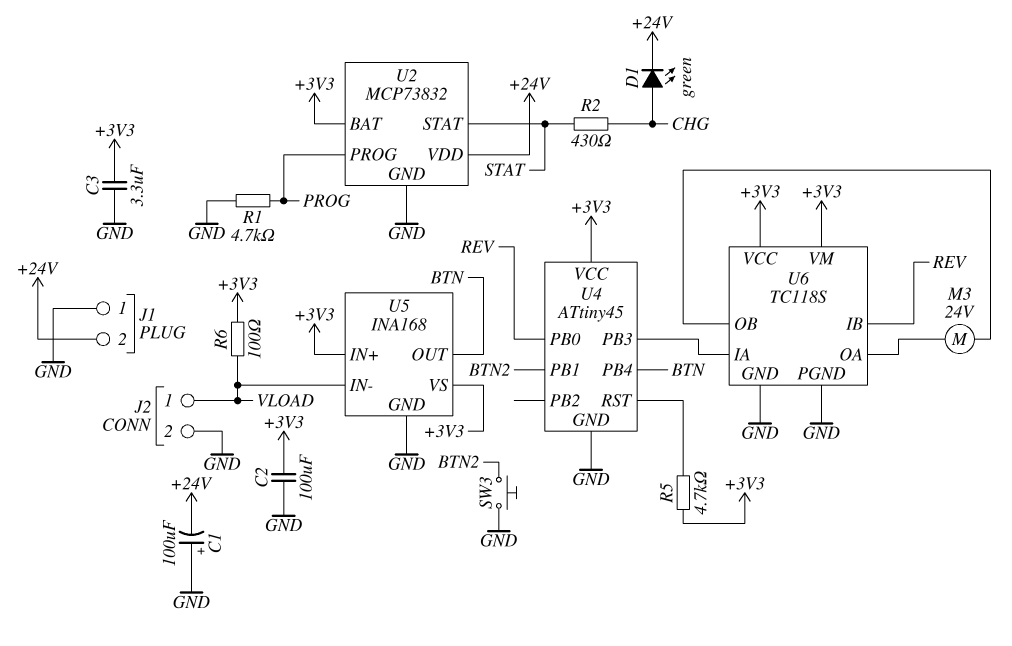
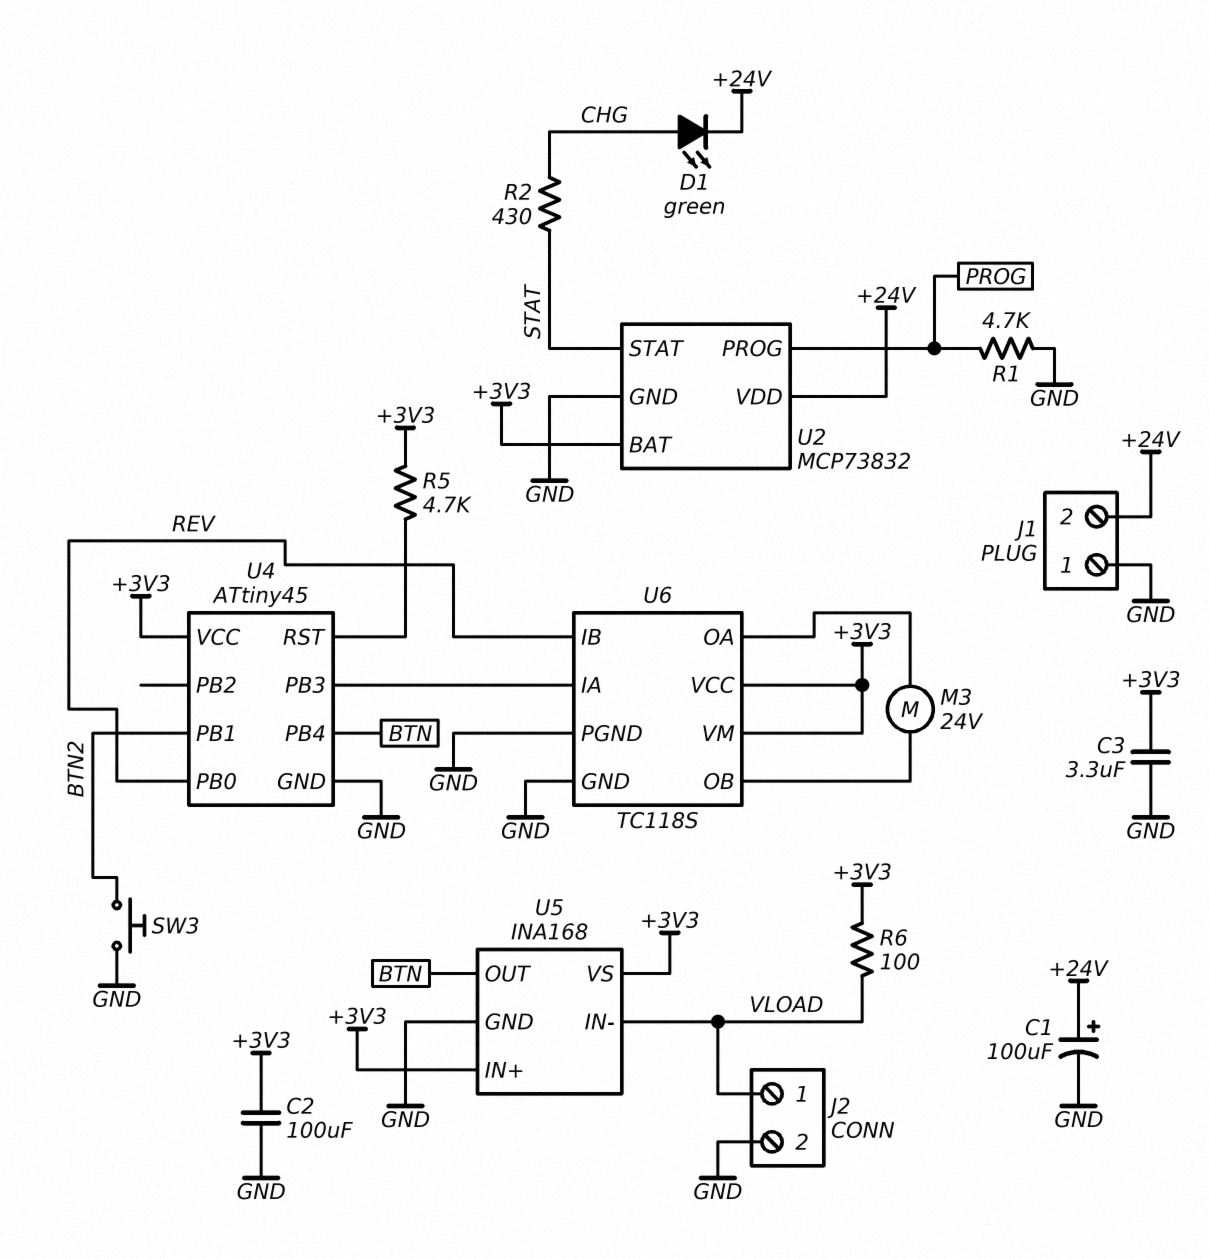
C1: 100uF (plus GND, minus +24V) -> 100uF (plus +24V, minus GND)

